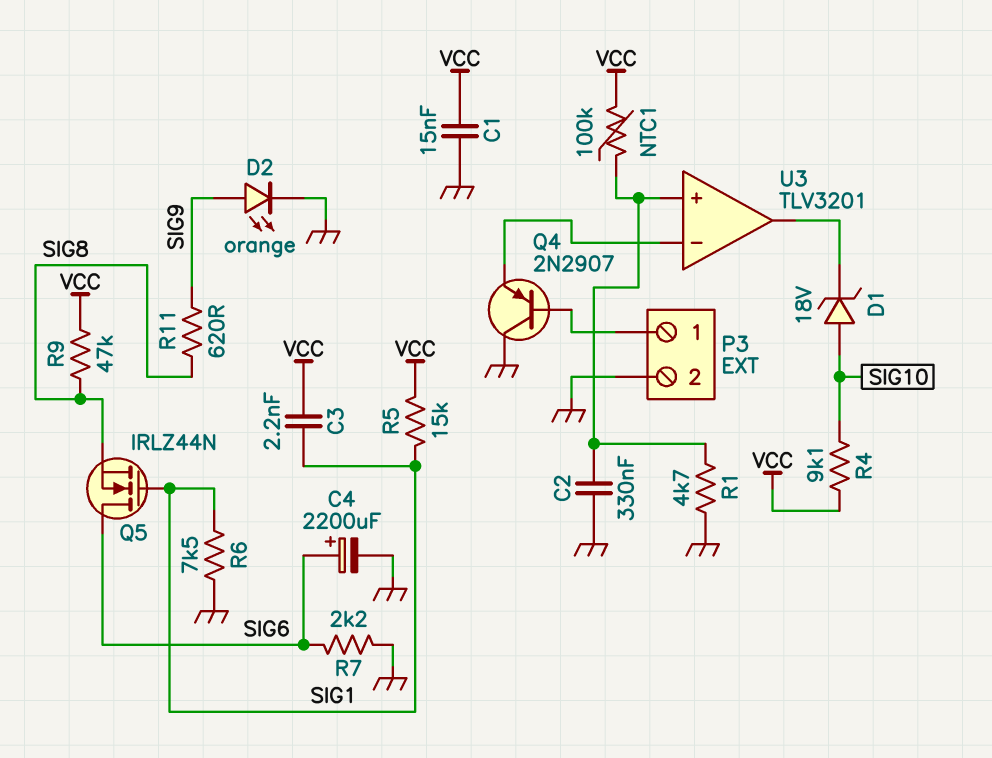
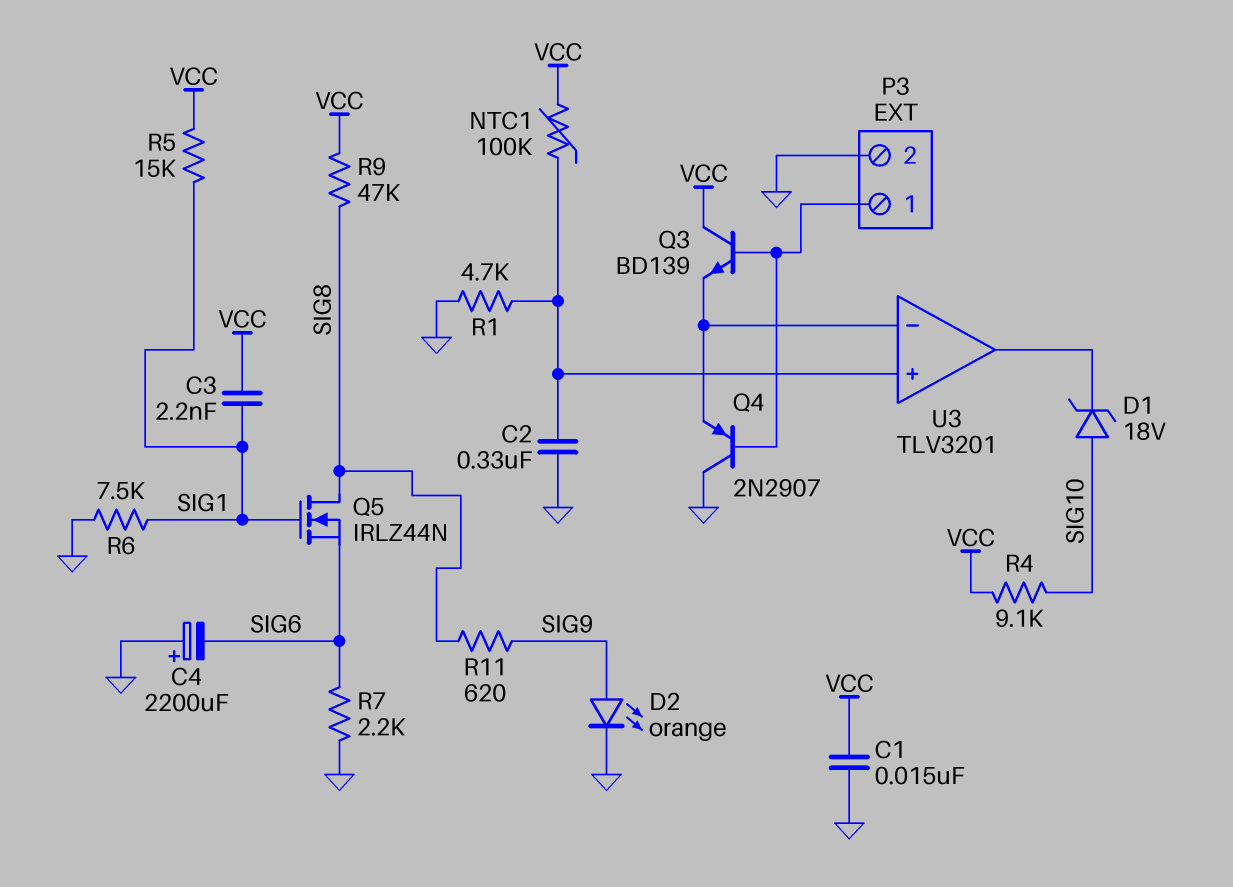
C4: 2200uF (plus SIG6, minus GND) -> 2200uF (plus GND, minus SIG6)
Q3: none -> NPN BD139 (B P3/1, C VCC, E U3/in-)
Q5: NMOS IRLZ44N (G SIG1, D SIG6, S SIG8) -> NMOS IRLZ44N (G SIG1, D SIG8, S SIG6)

